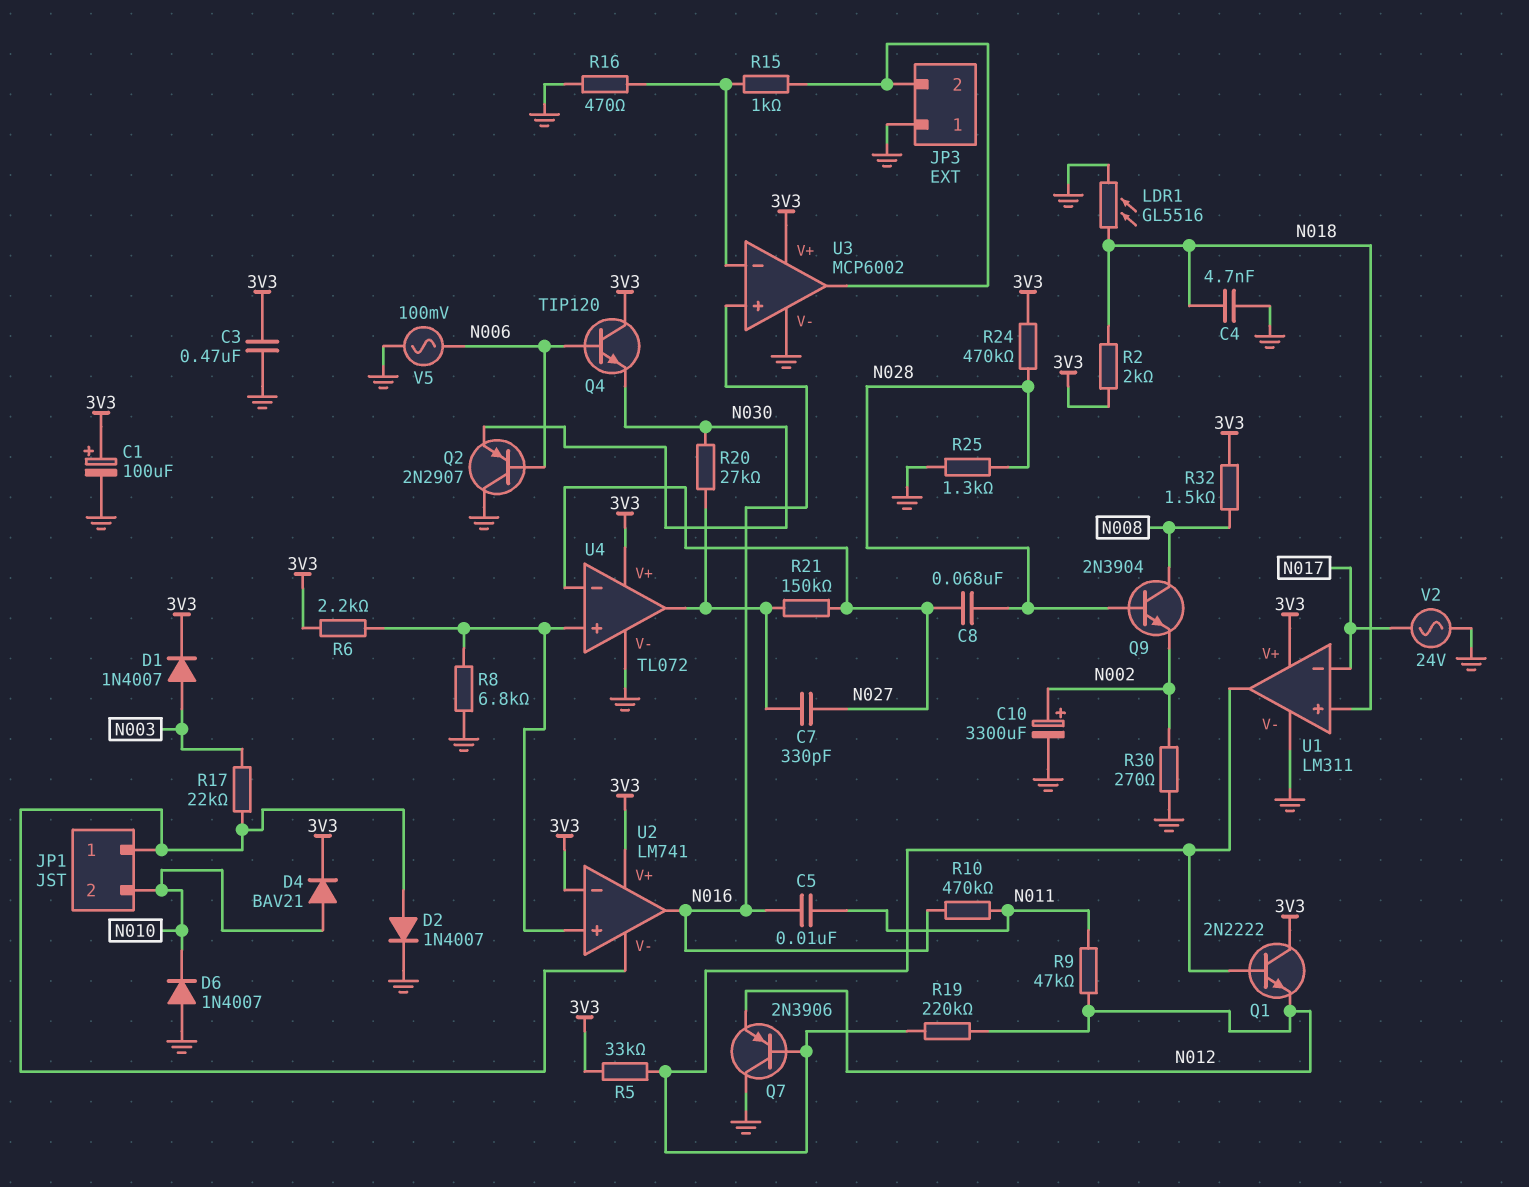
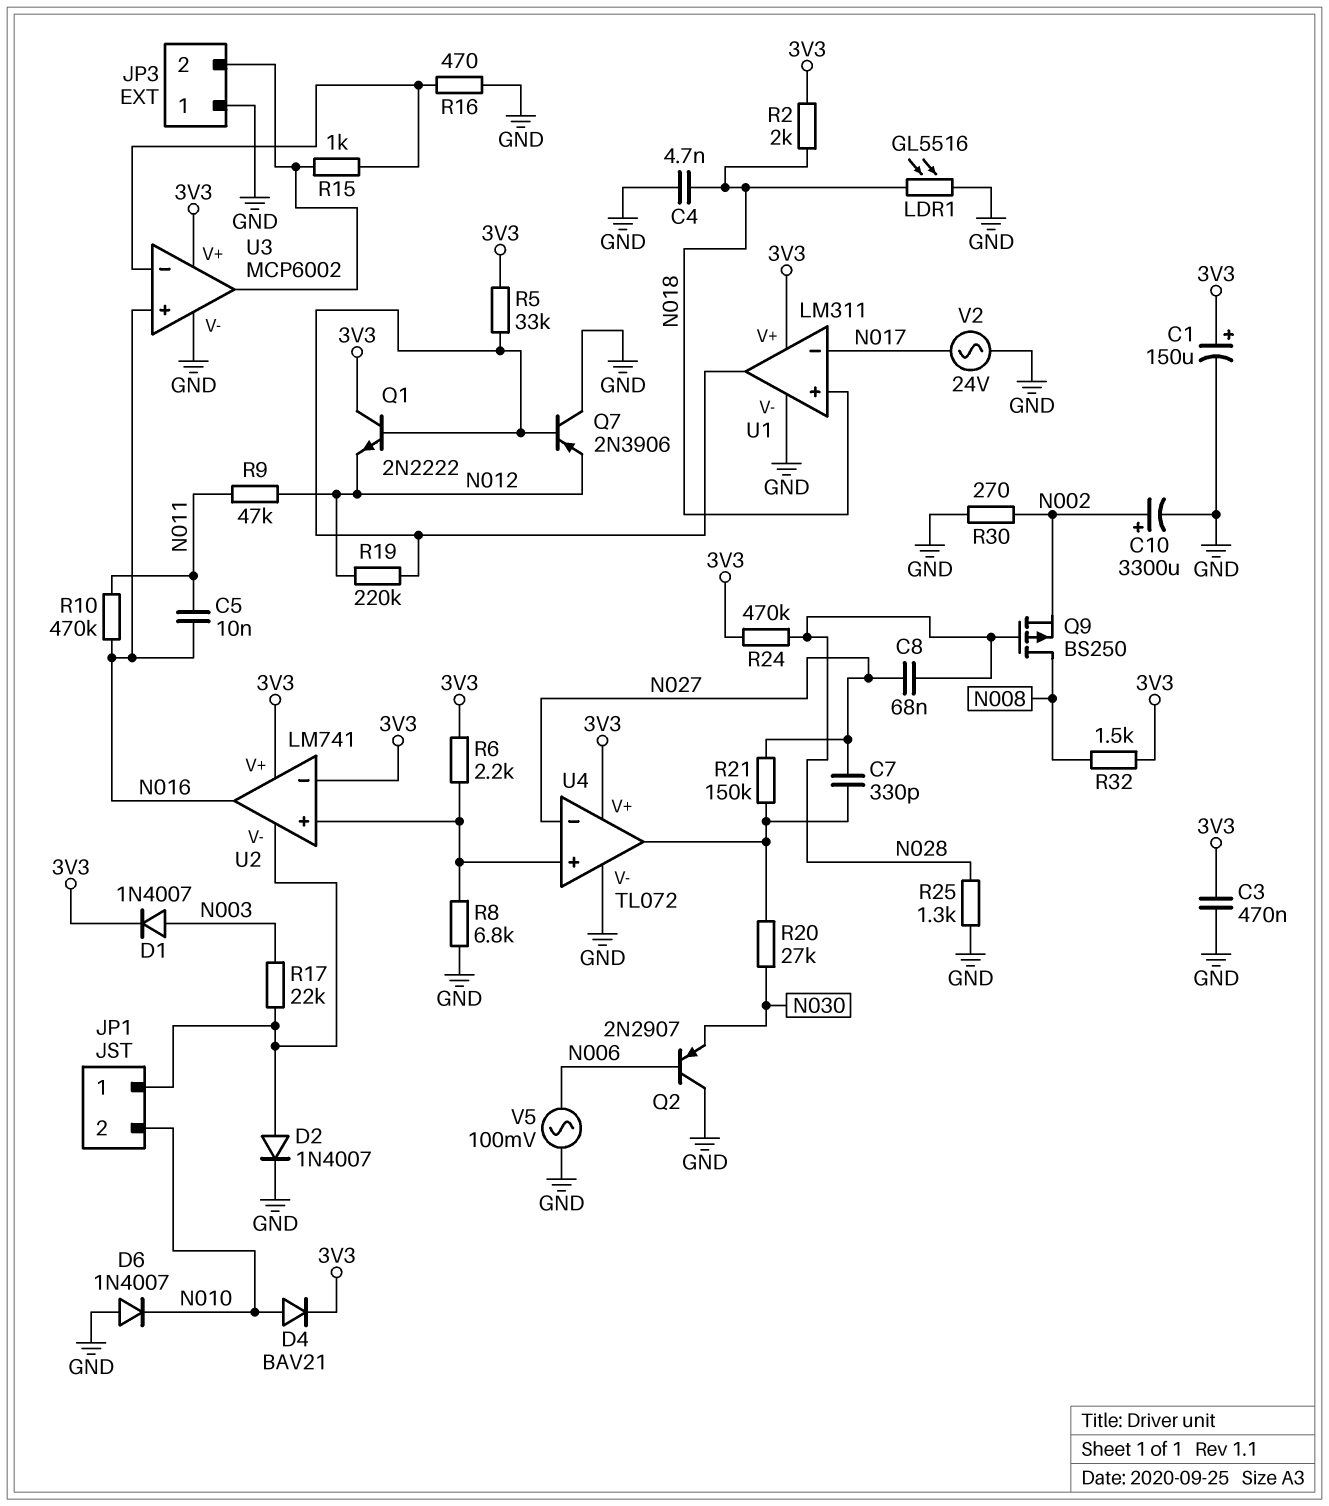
C1: 100uF (plus 3V3, minus GND) -> 150uF (plus 3V3, minus GND)
Q4: NPN TIP120 (B N006, C 3V3, E N030) -> none
Q9: NPN 2N3904 (B N028, C N008, E N002) -> PMOS BS250 (G N028, D N008, S N002)

